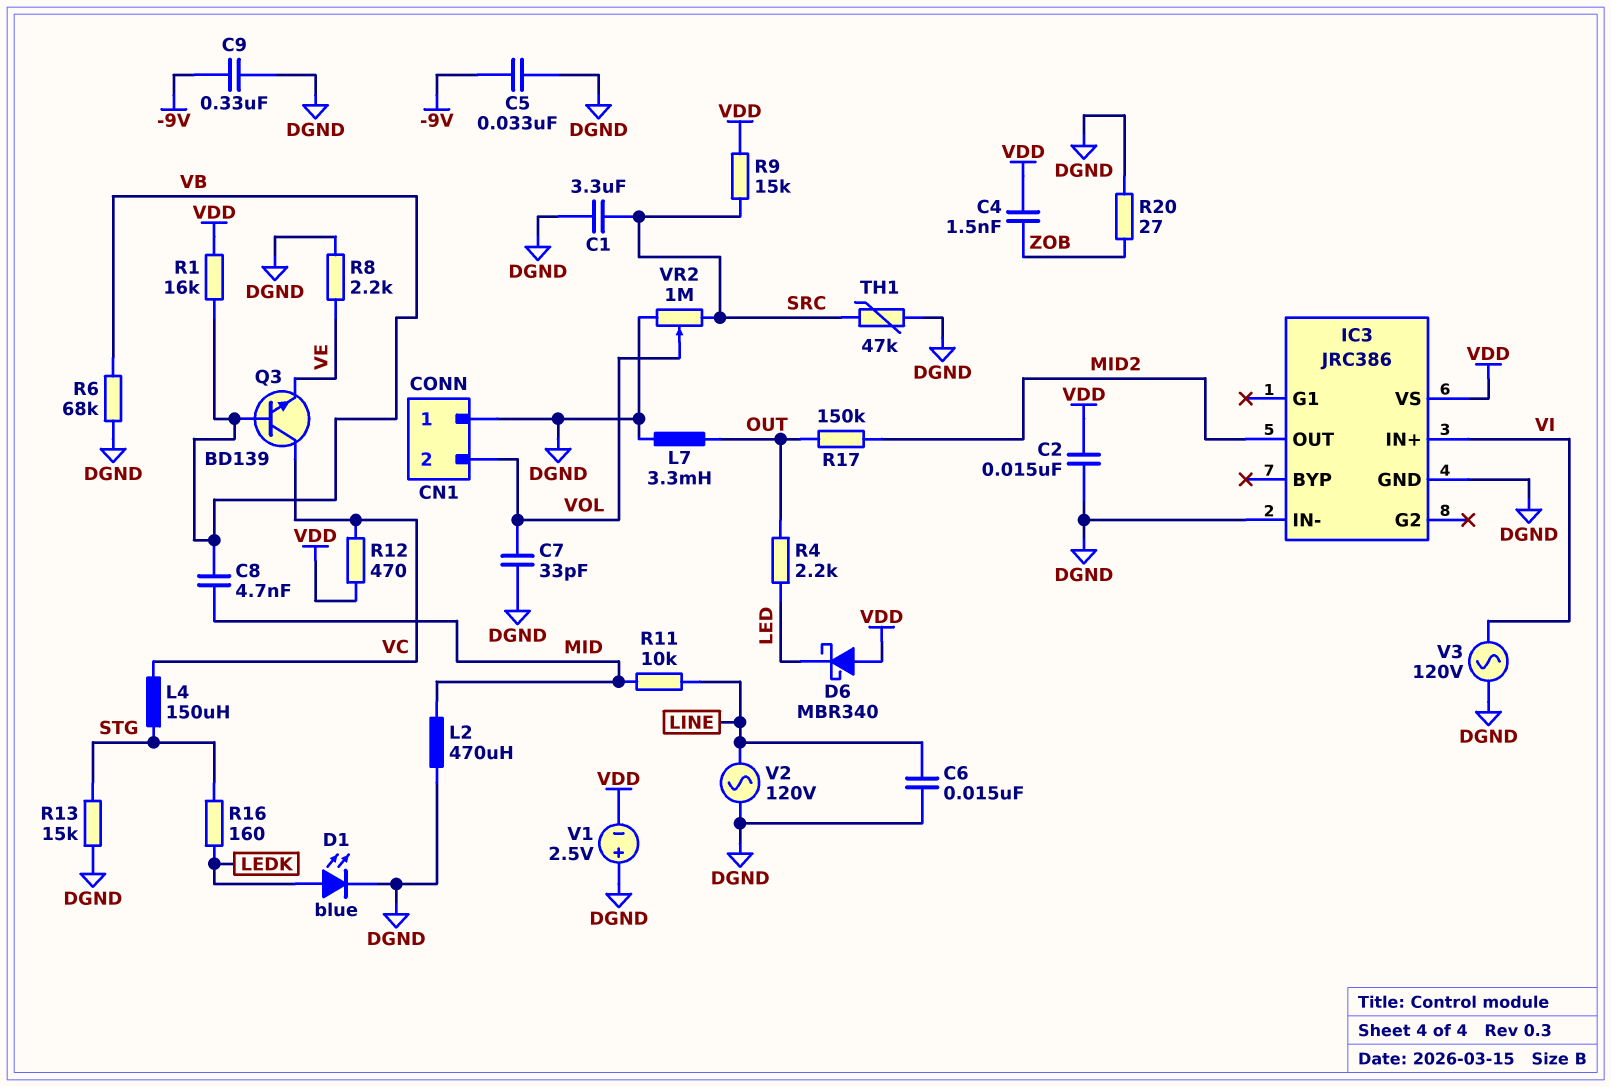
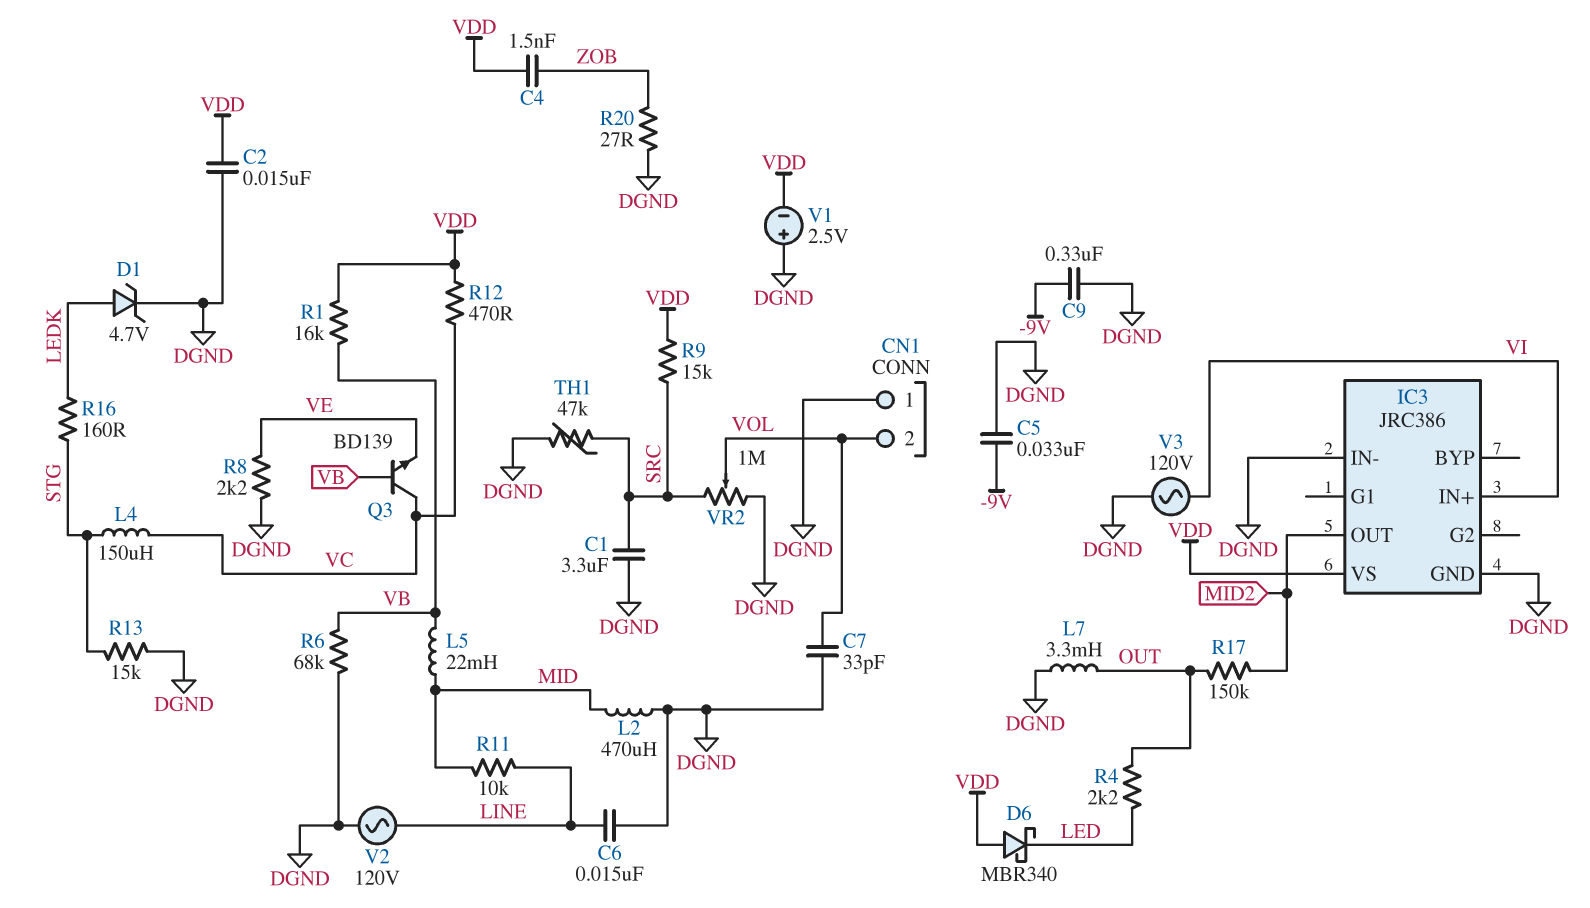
C8: 4.7nF (MID, VB) -> none
D1: LED blue (A LEDK, K DGND) -> zener 4.7V (A LEDK, K DGND)
L5: none -> 22mH (MID, VB)

